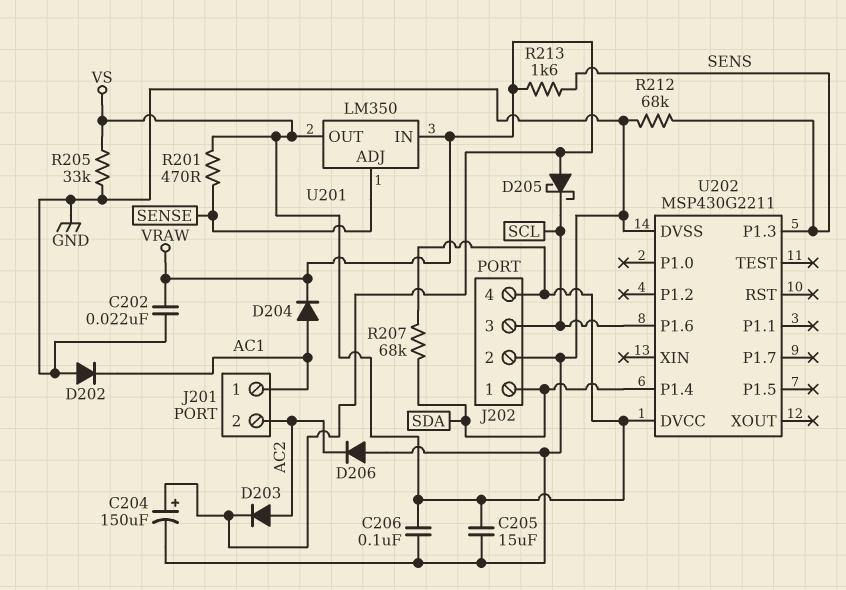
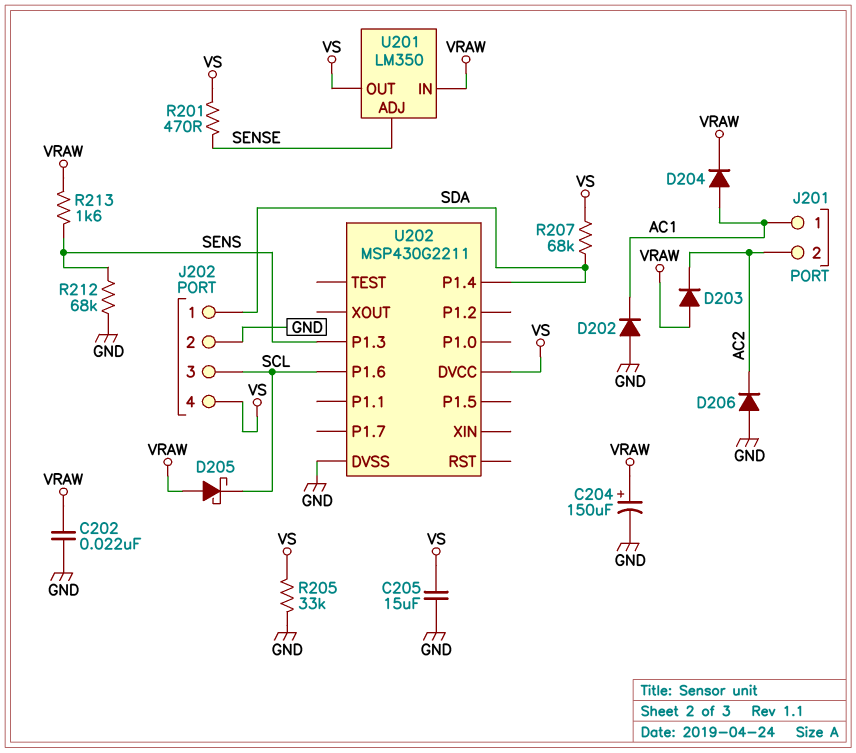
C206: 100nF (GND, VS) -> none
D203: diode (A AC2, K VRAW) -> diode (A VRAW, K AC2)

